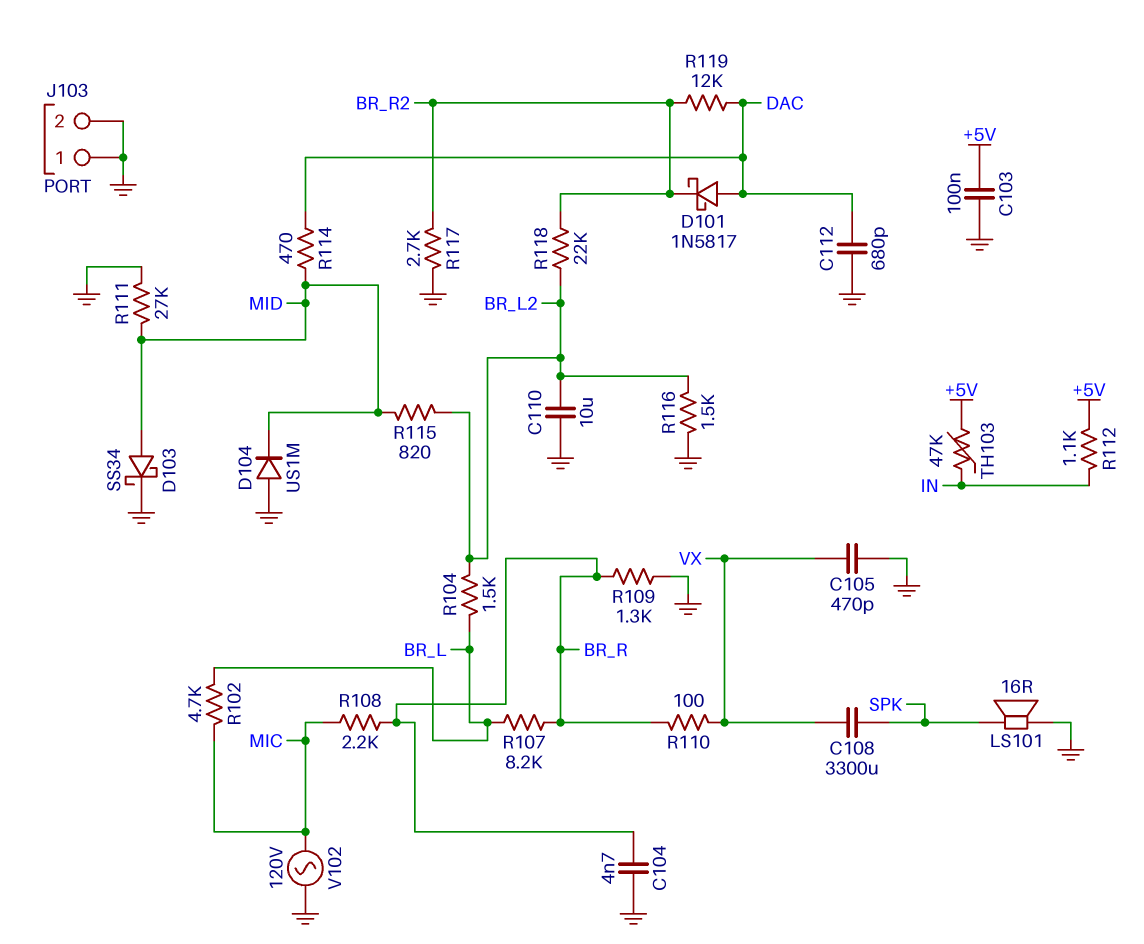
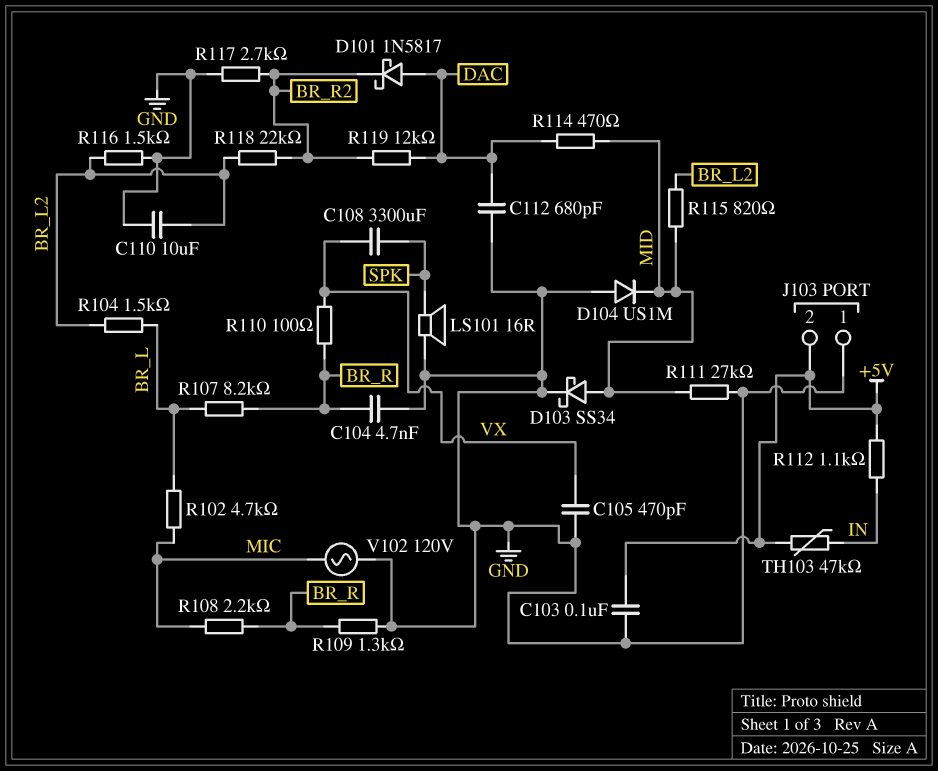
J103 pin 2: GND -> +5V

